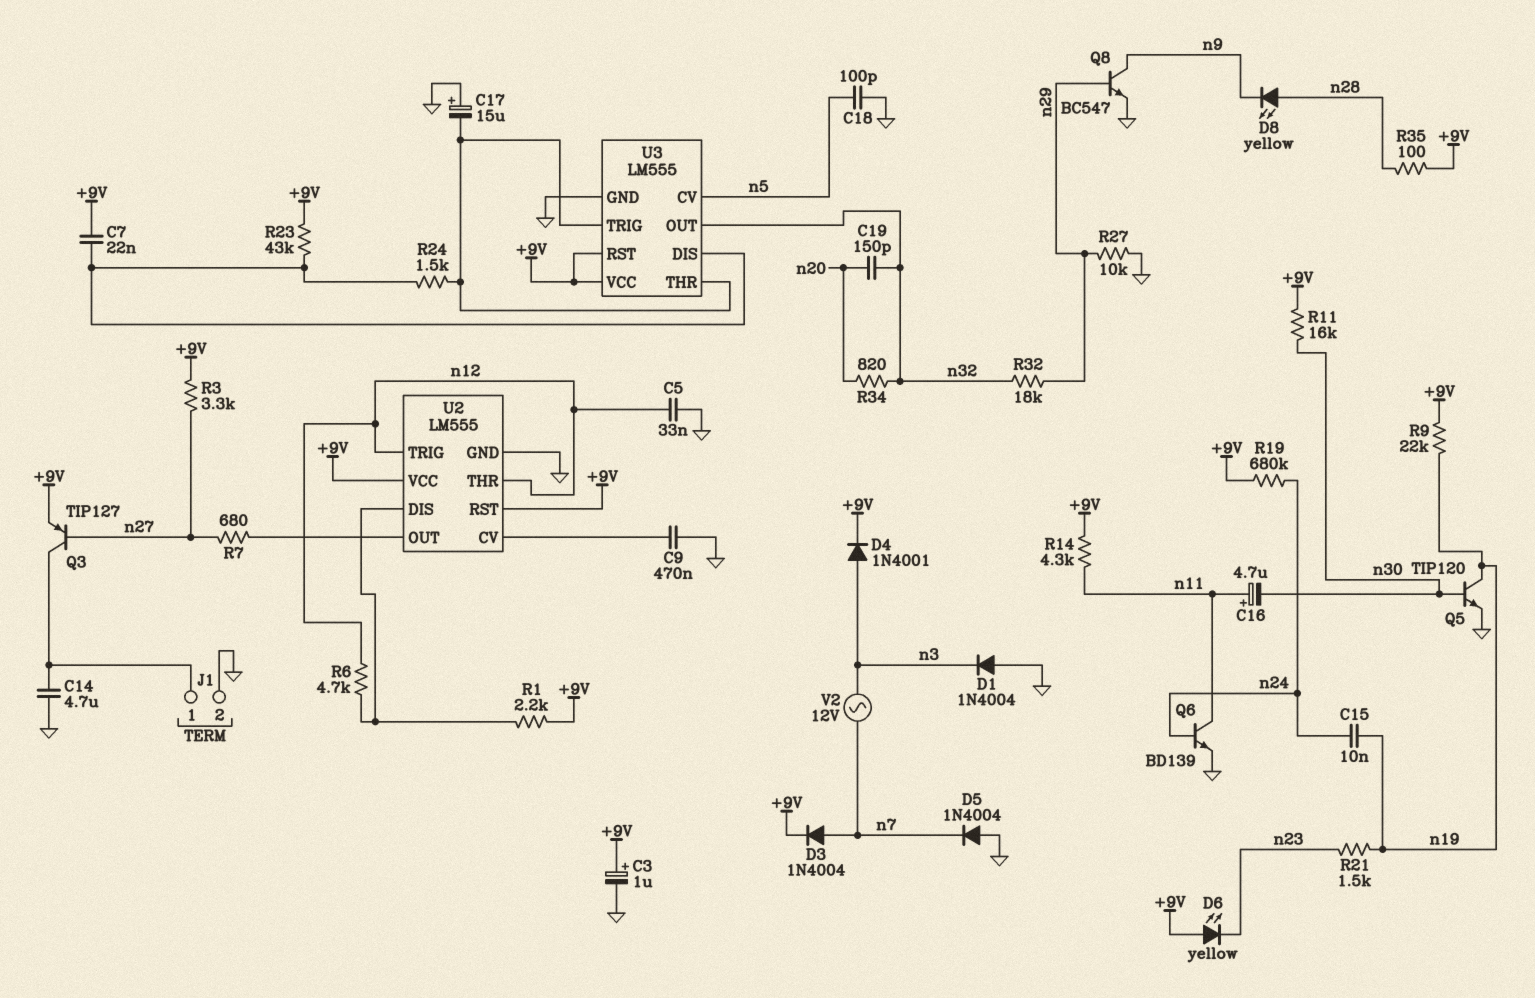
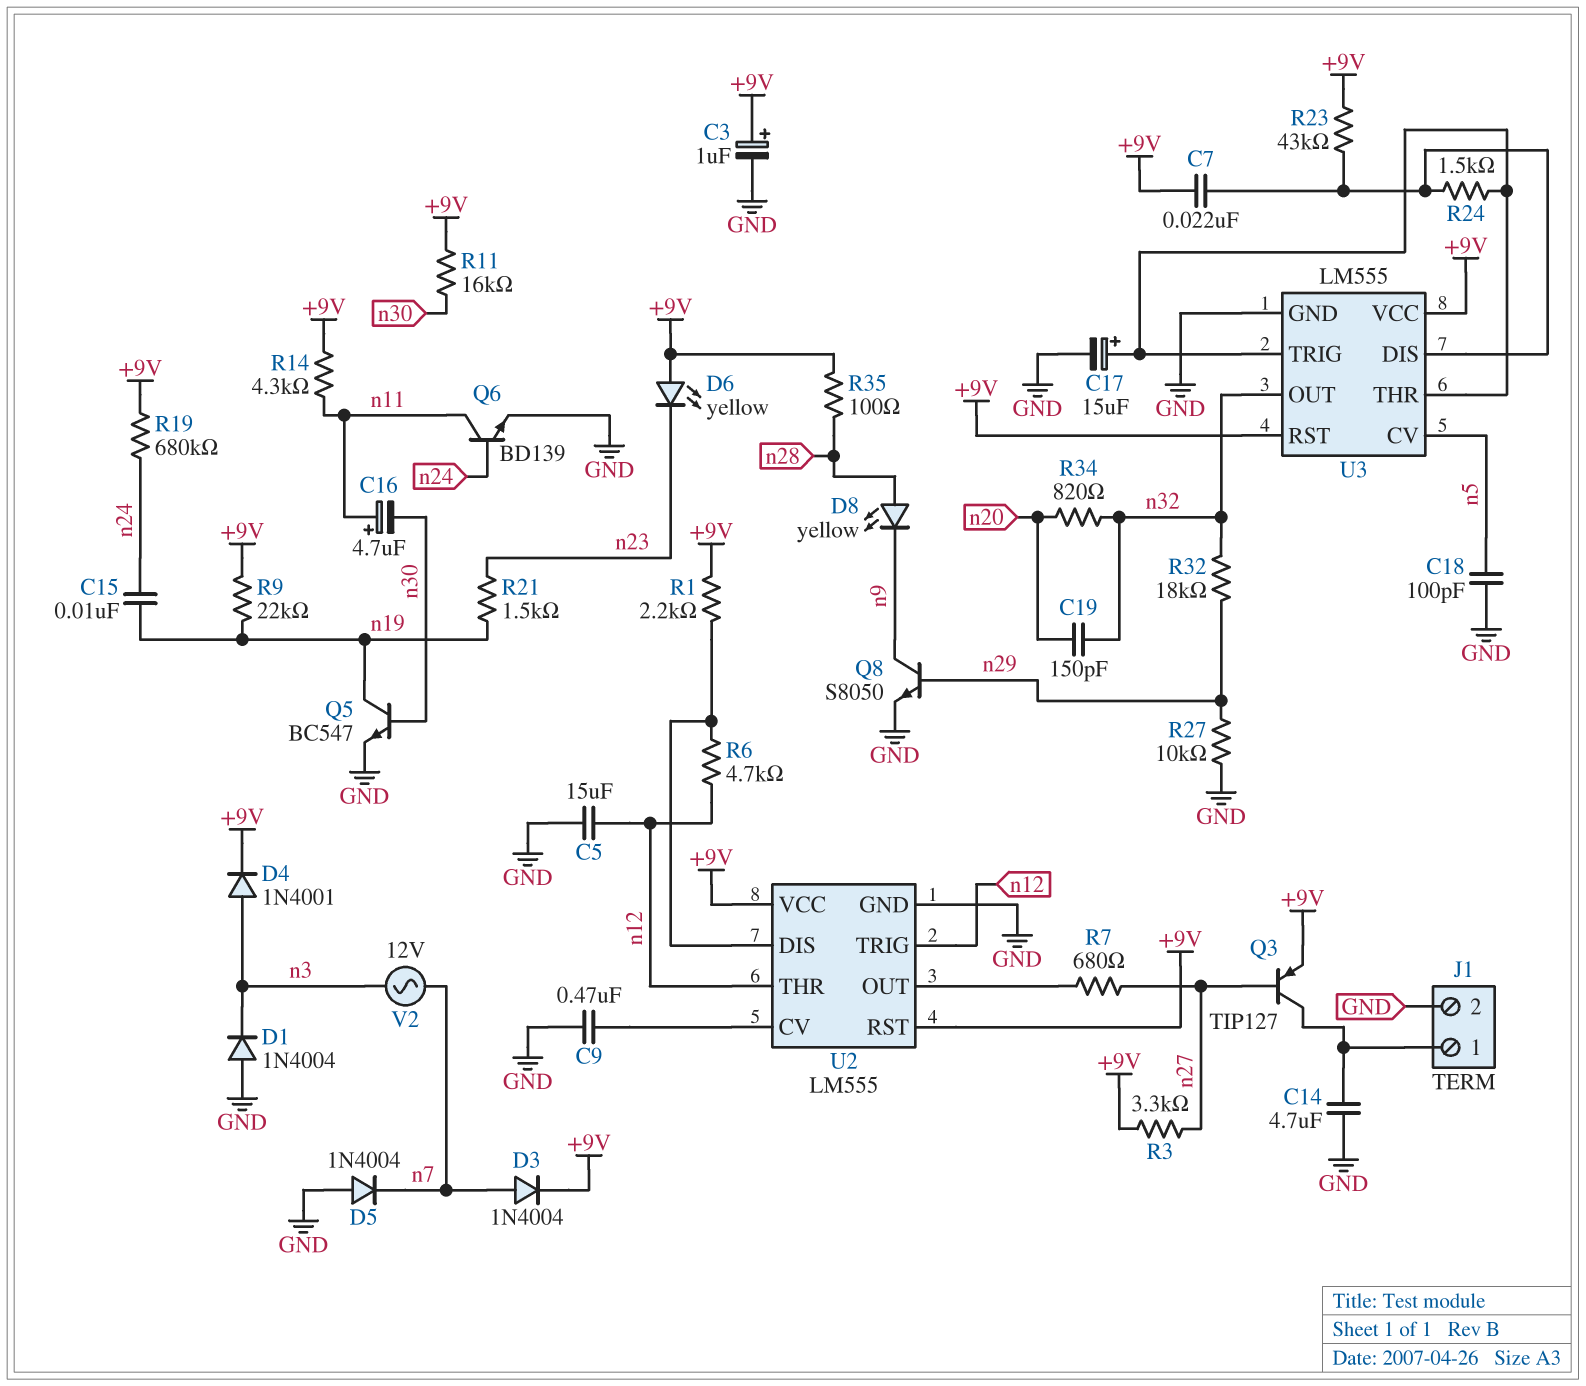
C5: 33nF (GND, n12) -> 15uF (GND, n12)
C17: 15uF (plus GND, minus U3/THR) -> 15uF (plus U3/THR, minus GND)
Q5: NPN TIP120 (B n30, C n19, E GND) -> NPN BC547 (B n30, C n19, E GND)
Q8: NPN BC547 (B n29, C n9, E GND) -> NPN S8050 (B n29, C n9, E GND)

